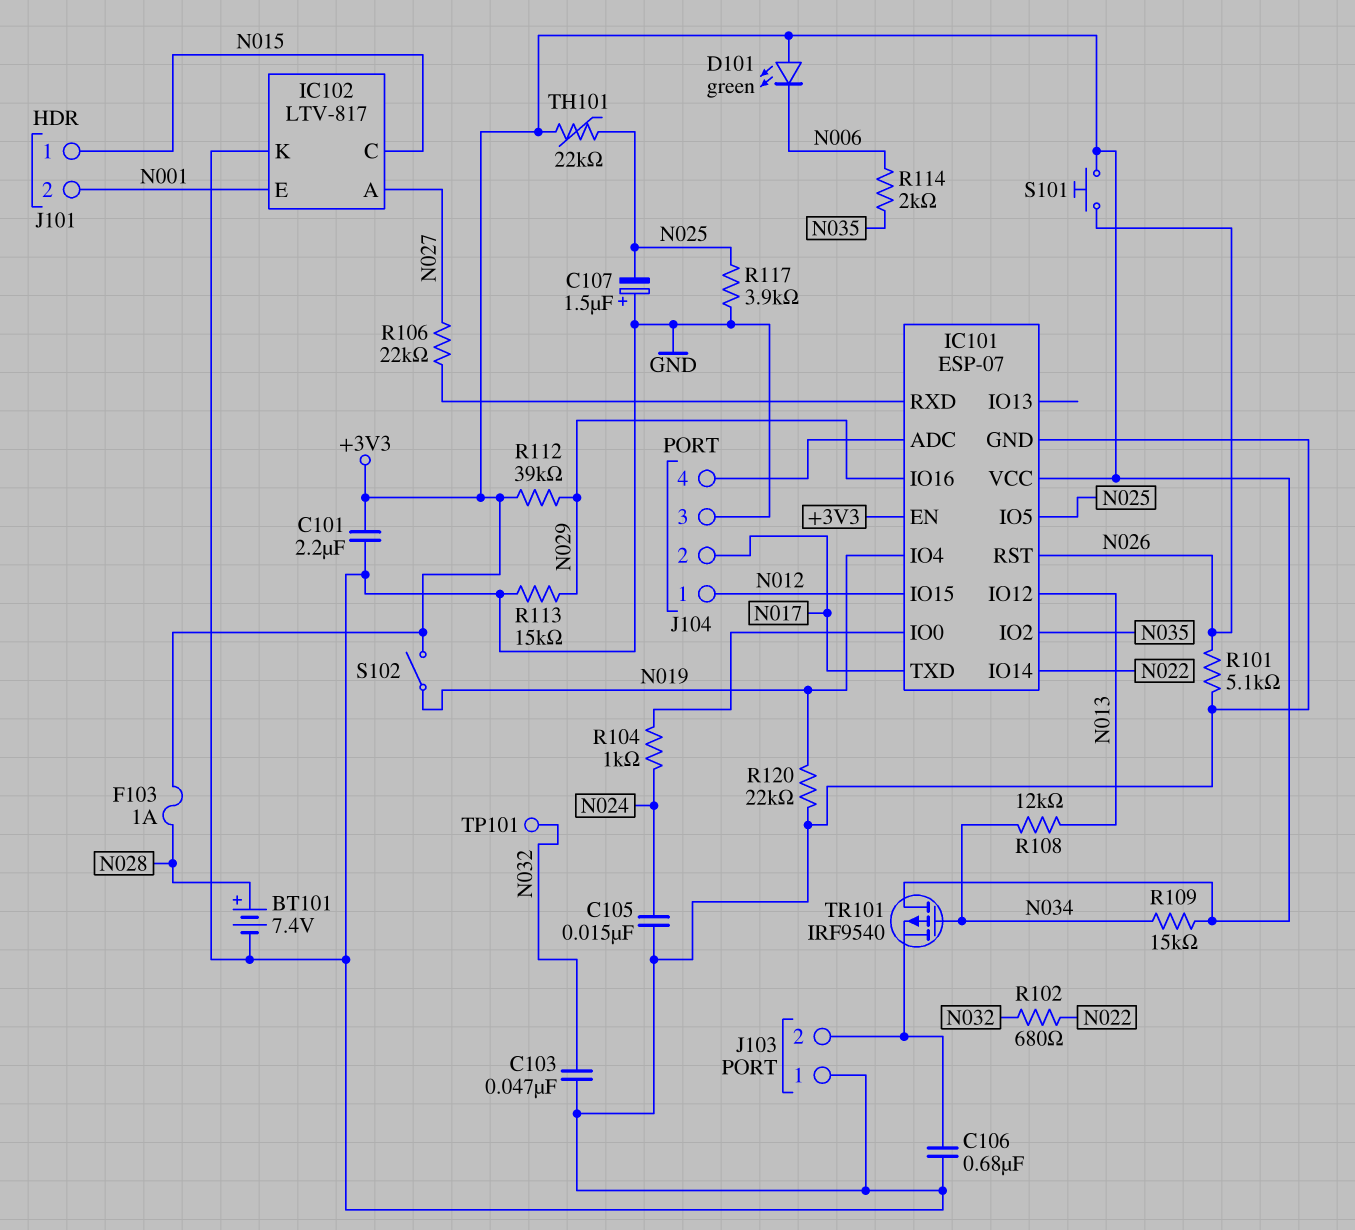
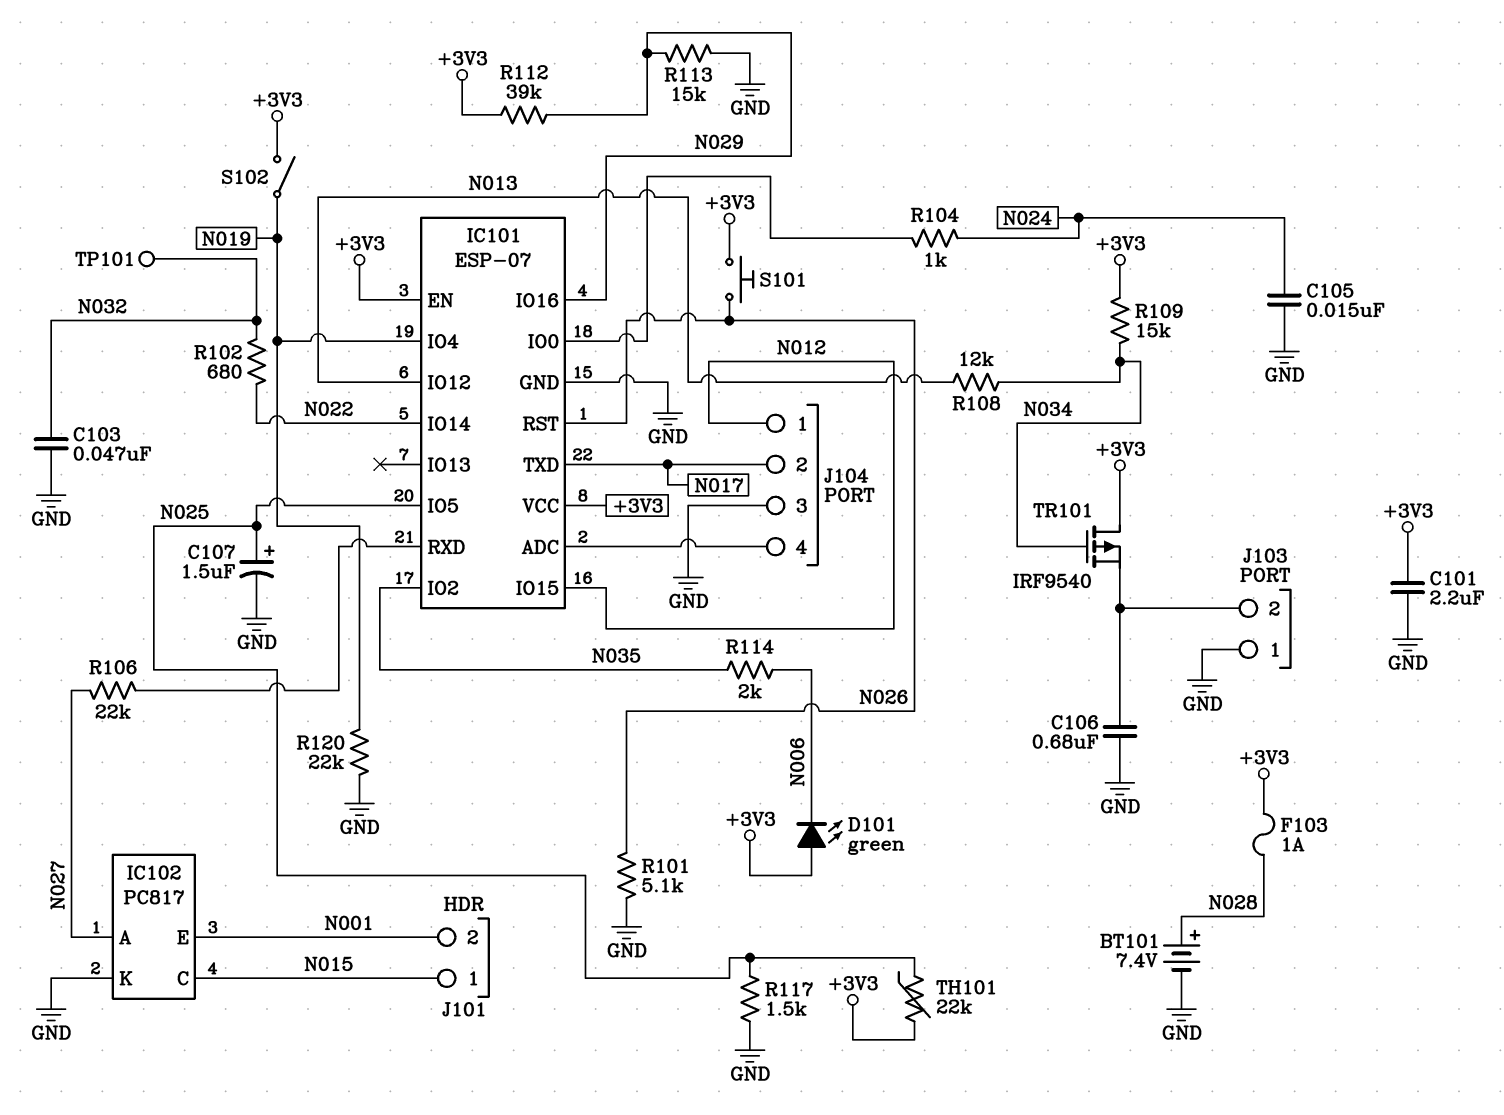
C107: 1.5uF (plus GND, minus N025) -> 1.5uF (plus N025, minus GND)
IC102: LTV-817 -> PC817
R117: 3.9k (GND, N025) -> 1.5k (GND, N025)

